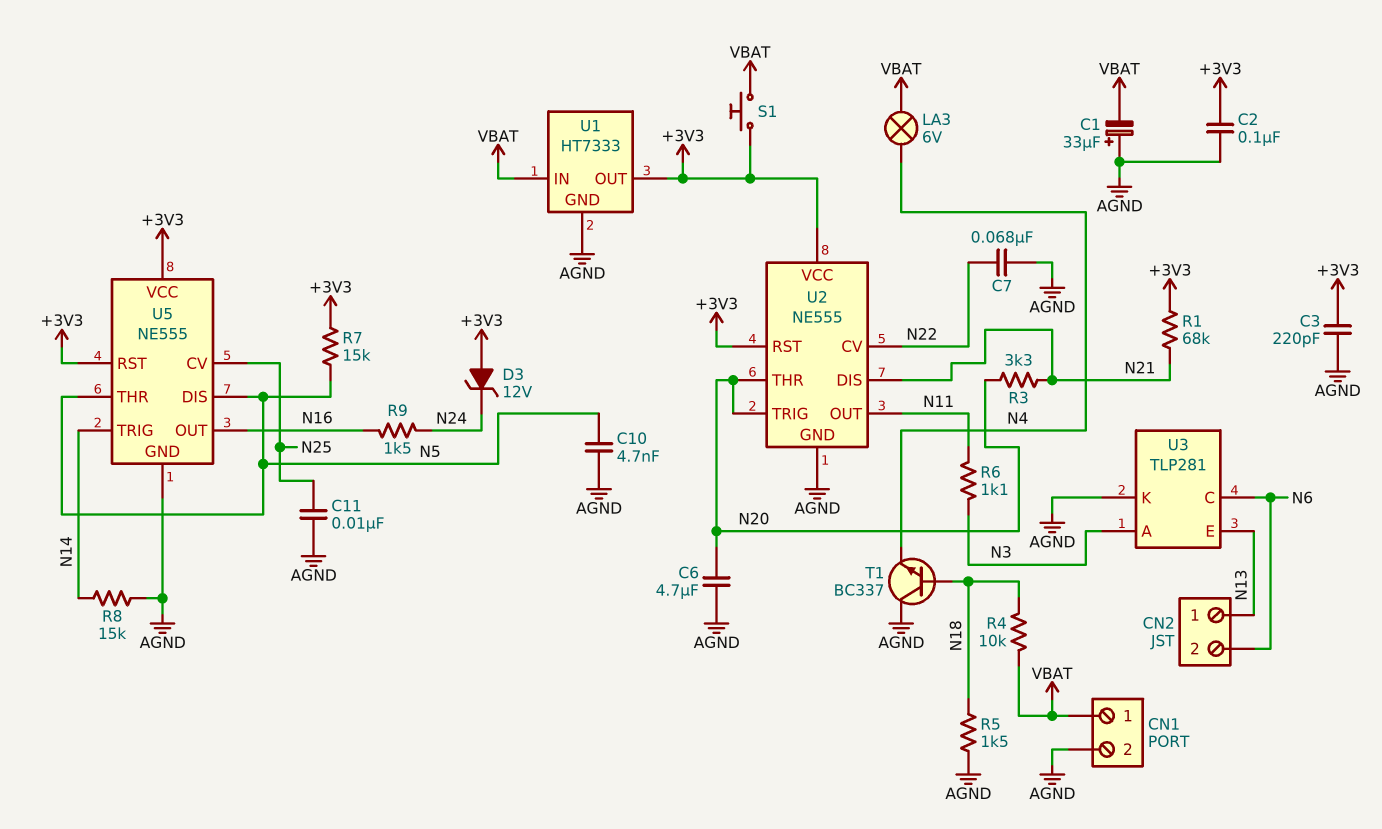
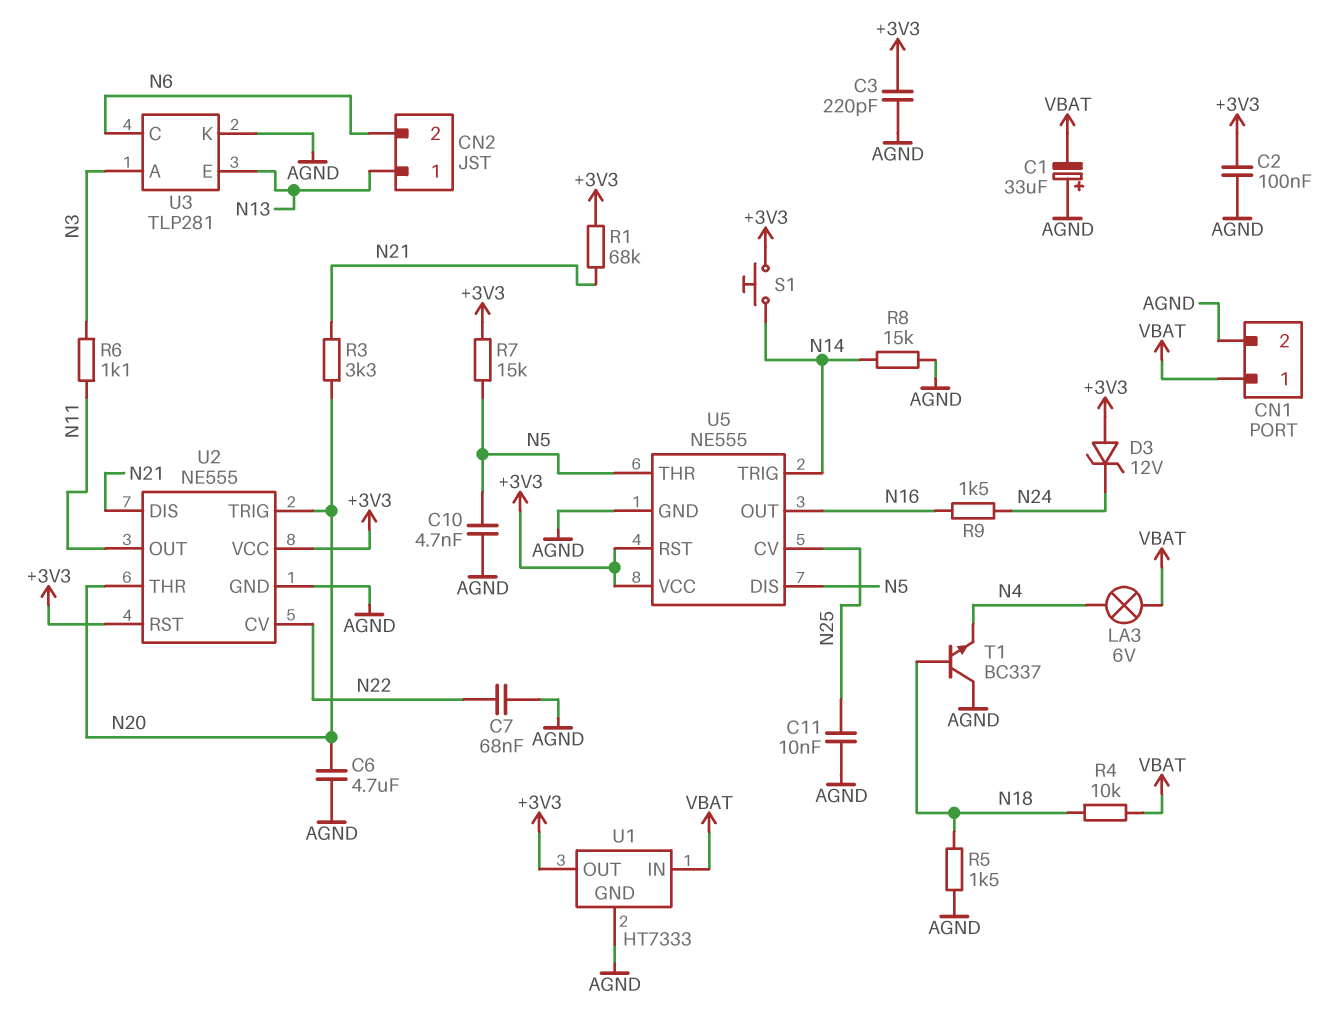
S1: button (+3V3, VBAT) -> button (+3V3, N14)

